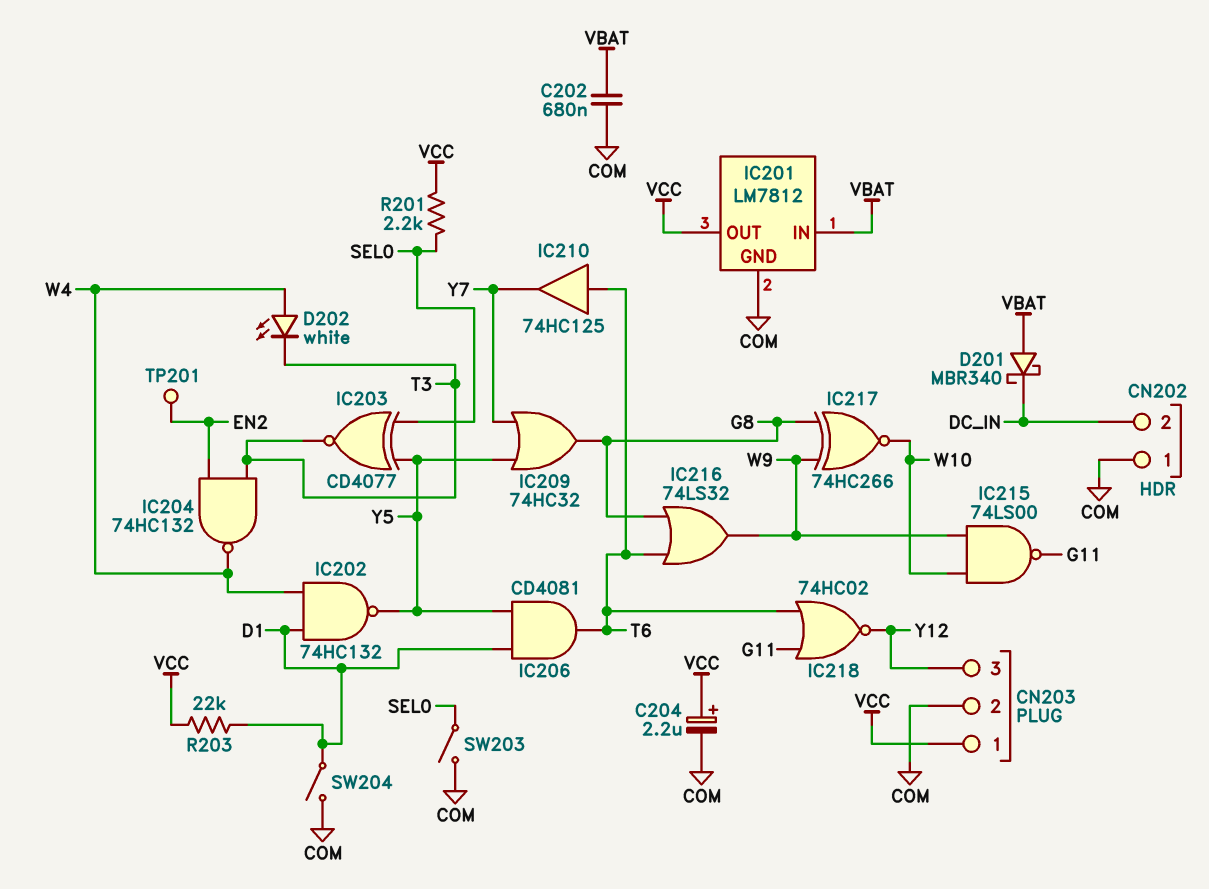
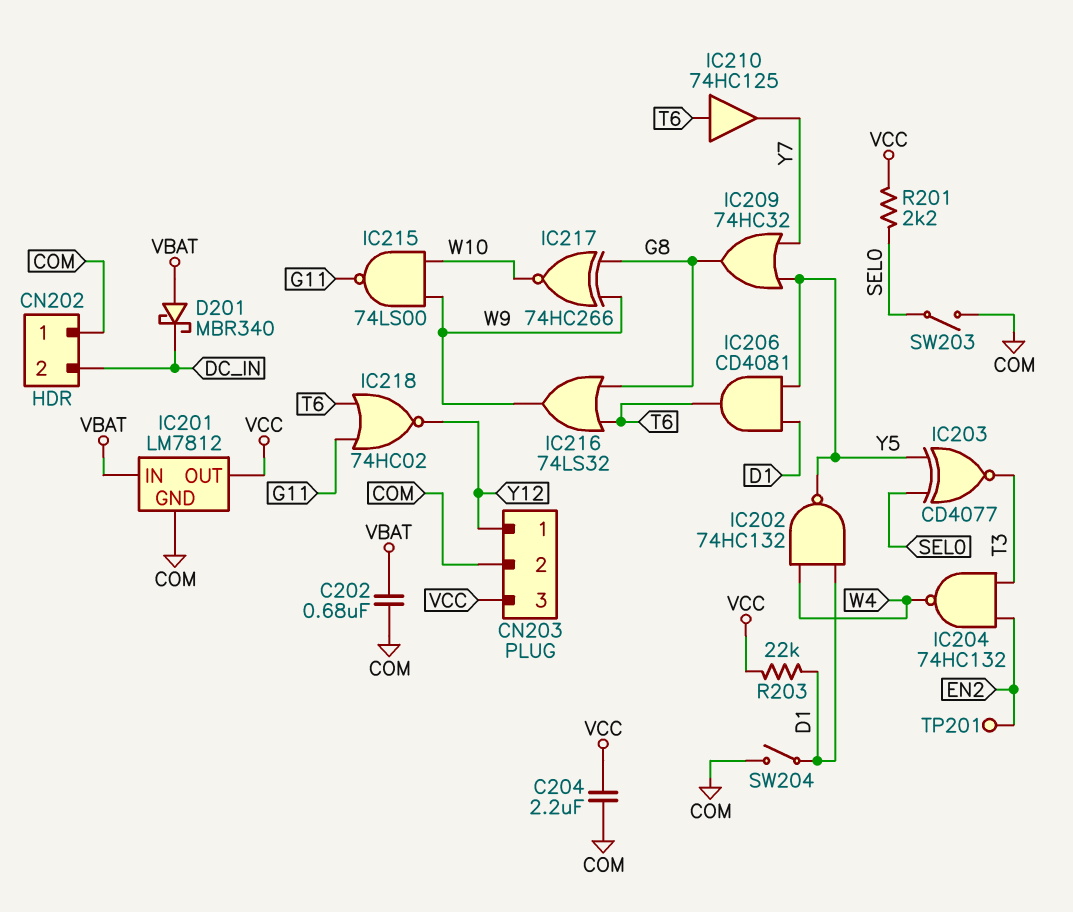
C204: 2.2uF (plus VCC, minus COM) -> 2.2uF (COM, VCC)
CN203 pin 1: VCC -> Y12
CN203 pin 3: Y12 -> VCC
D202: LED white (A W4, K T3) -> none

